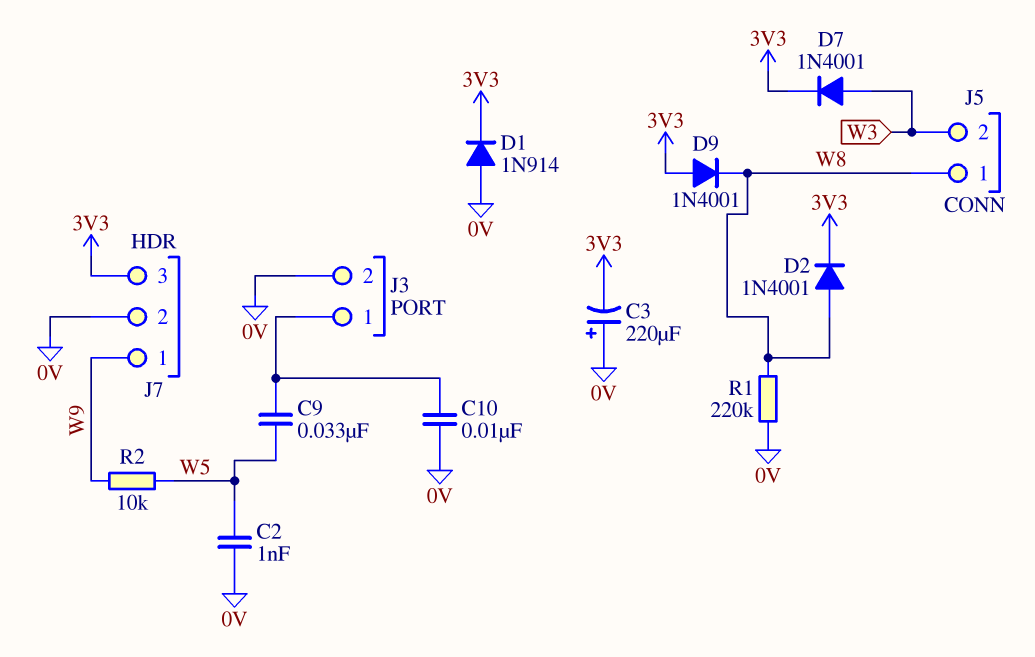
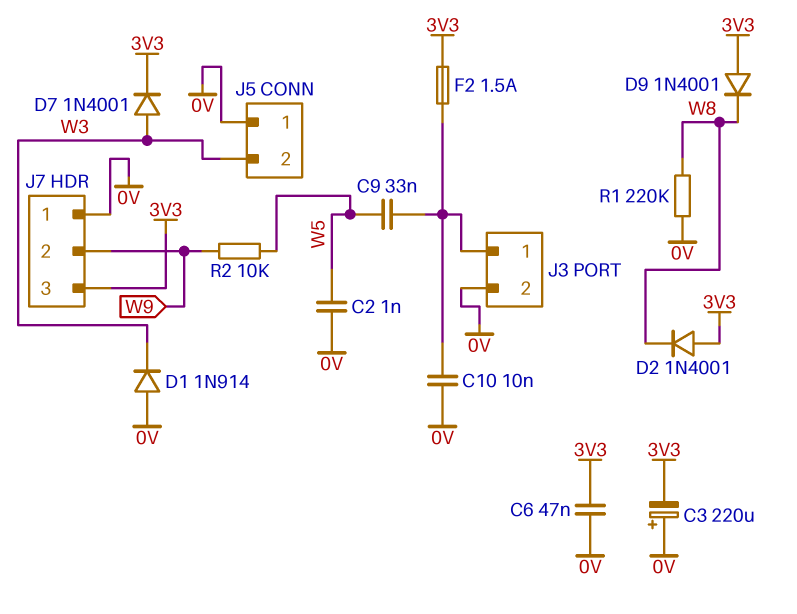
C6: none -> 47nF (0V, 3V3)
D1: diode 1N914 (A 0V, K 3V3) -> diode 1N914 (A 0V, K W3)
D2: diode 1N4001 (A W8, K 3V3) -> diode 1N4001 (A 3V3, K W8)
F2: none -> 1.5A (3V3, J3/1)
J5 pin 1: W8 -> 0V
J7 pin 1: W9 -> 0V
J7 pin 2: 0V -> W9

